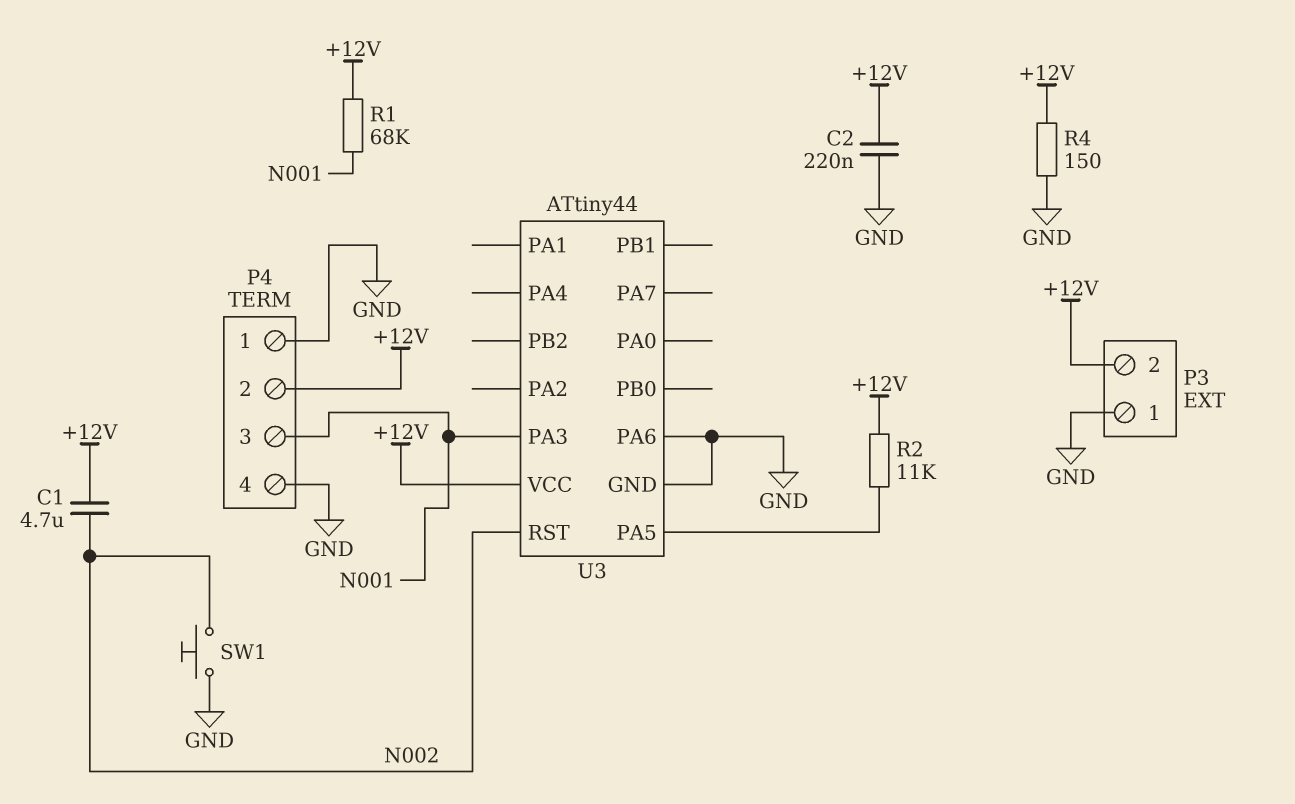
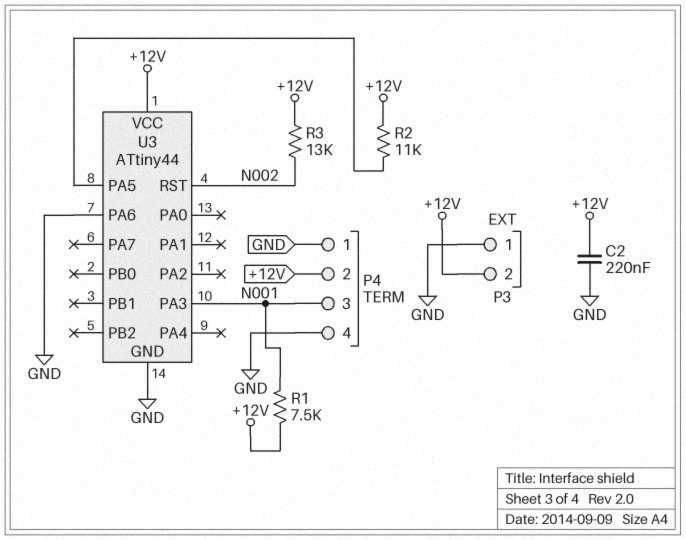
C1: 4.7uF (+12V, N002) -> none
R1: 68k (+12V, N001) -> 7.5k (+12V, N001)
R3: none -> 13k (+12V, N002)
R4: 150 (+12V, GND) -> none
SW1: button (GND, N002) -> none

